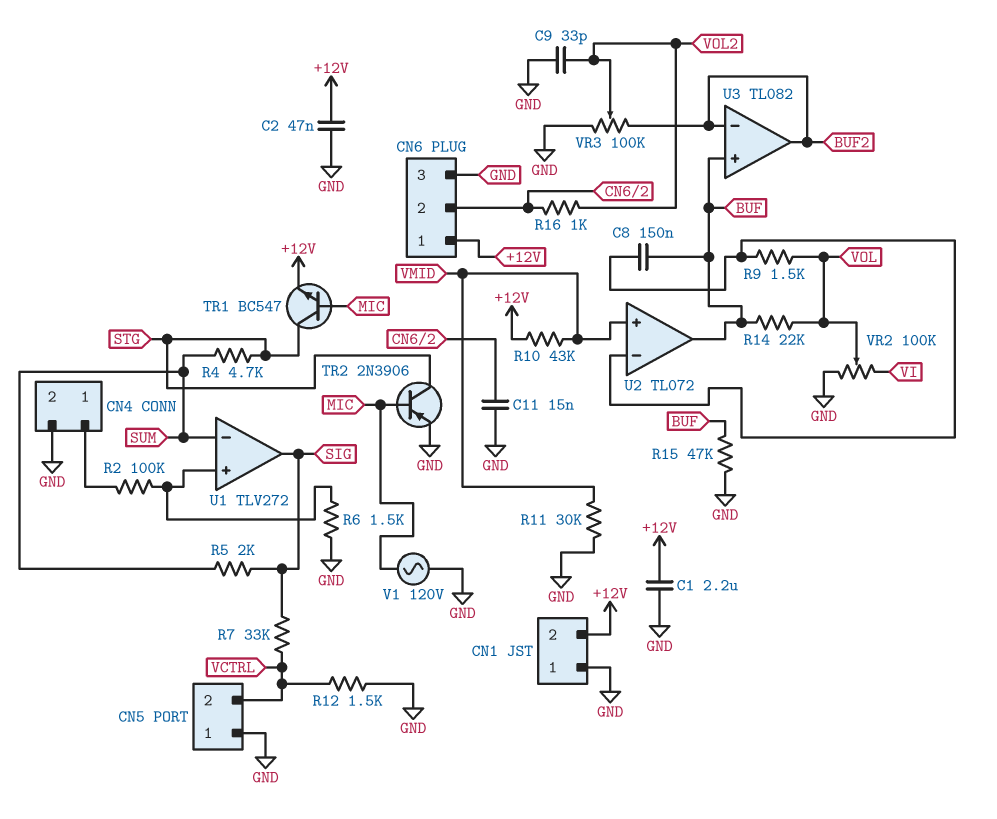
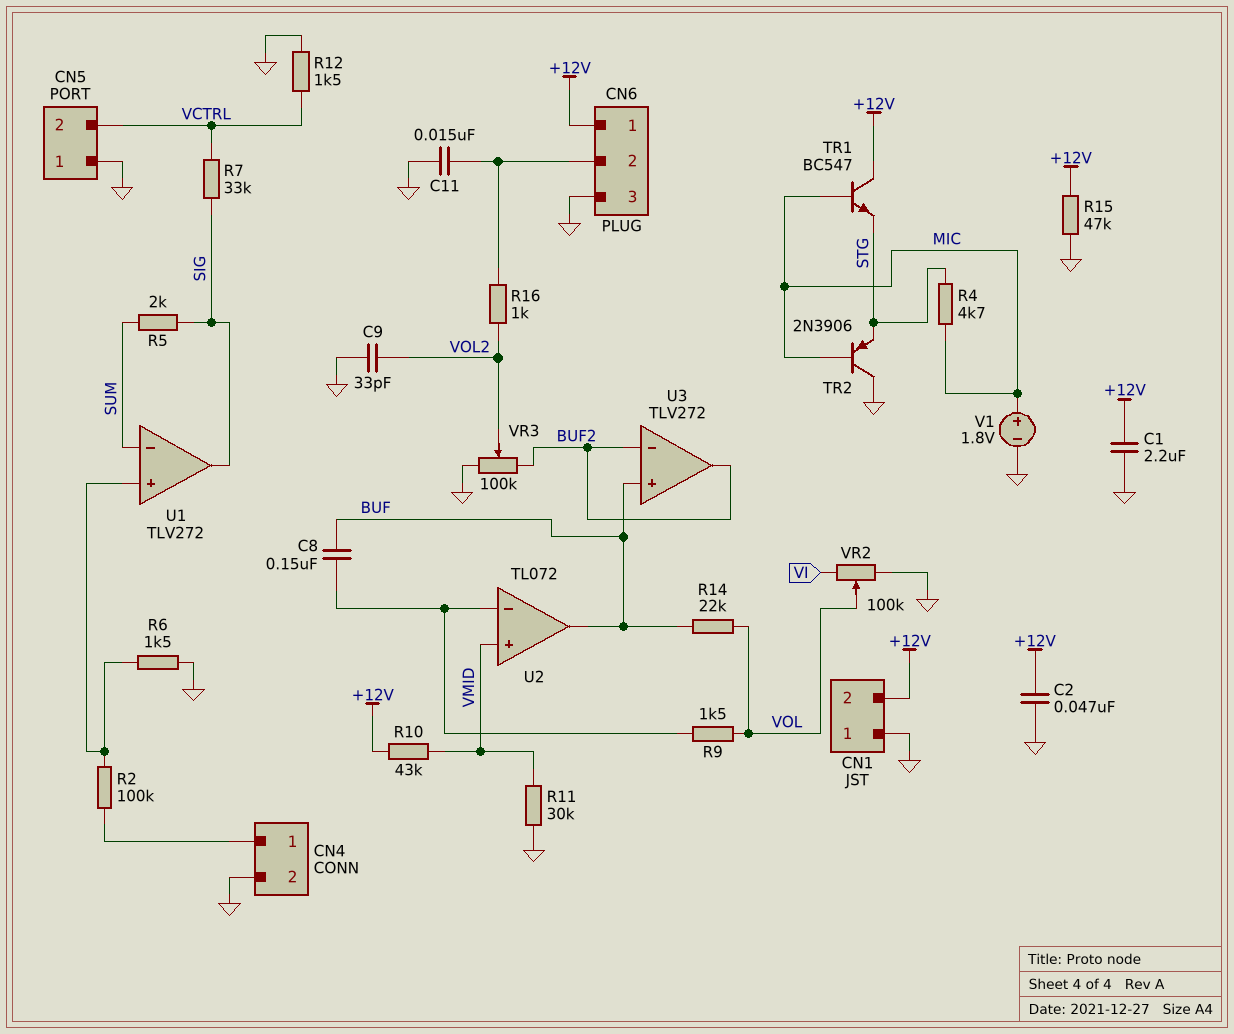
R4: 4.7k (STG, SUM) -> 4.7k (MIC, STG)
R15: 47k (BUF, GND) -> 47k (+12V, GND)
TR1: NPN BC547 (B MIC, C STG, E +12V) -> NPN BC547 (B MIC, C +12V, E STG)
TR2: PNP 2N3906 (B MIC, C STG, E GND) -> PNP 2N3906 (B MIC, C GND, E STG)
U3: TL082 -> TLV272
V1: AC 120V (GND, MIC) -> 1.8V (plus MIC, minus GND)

